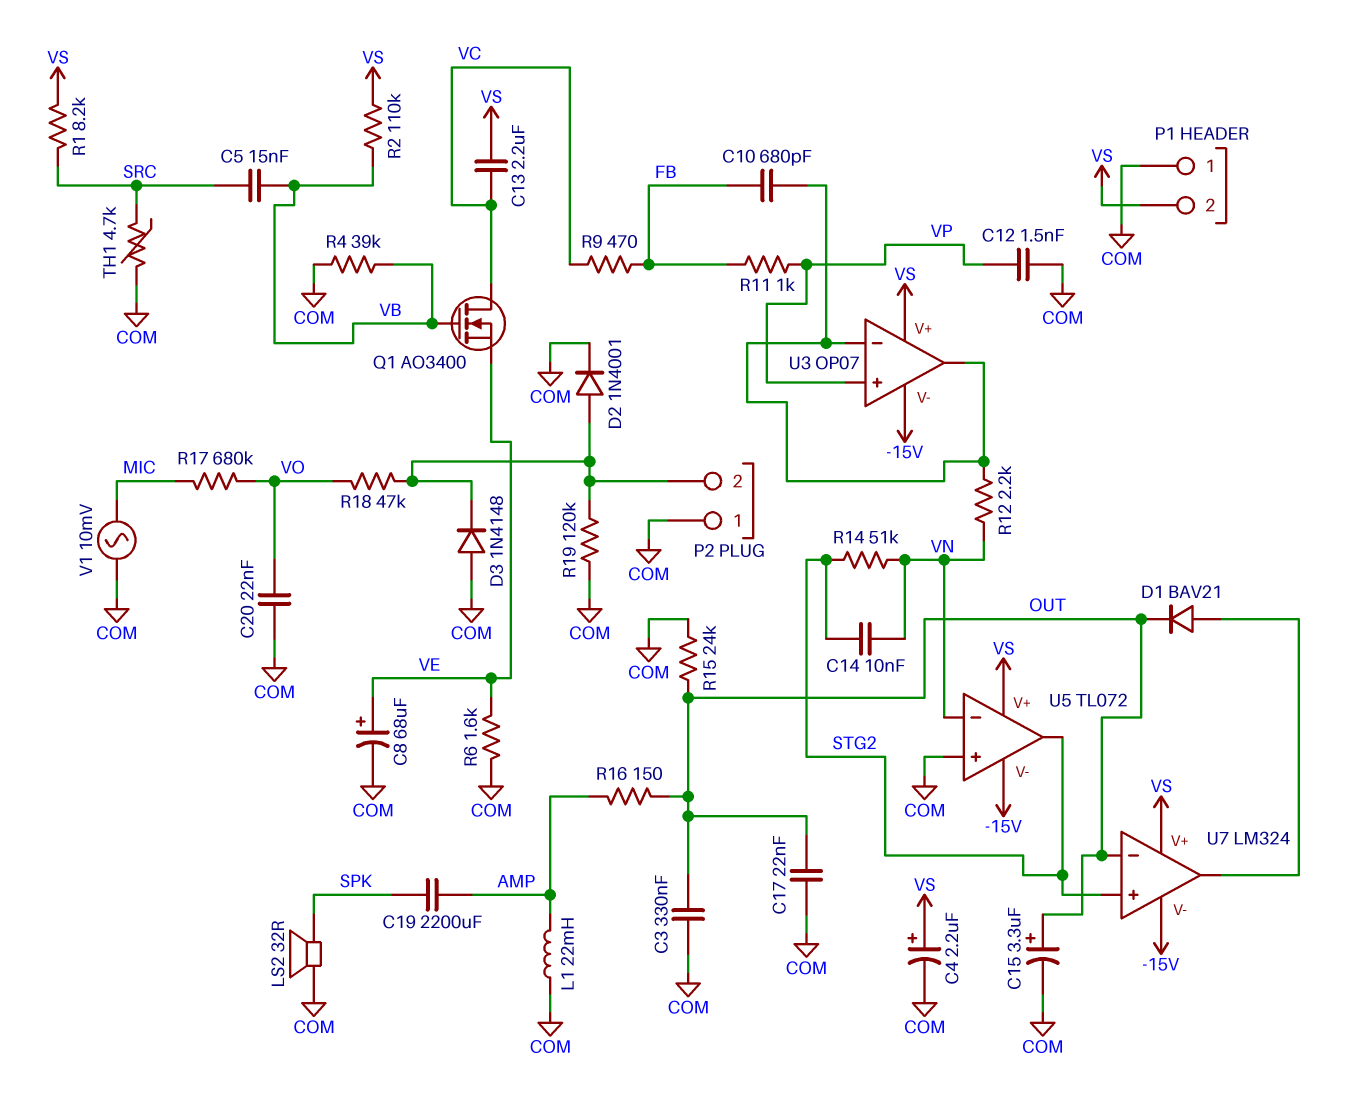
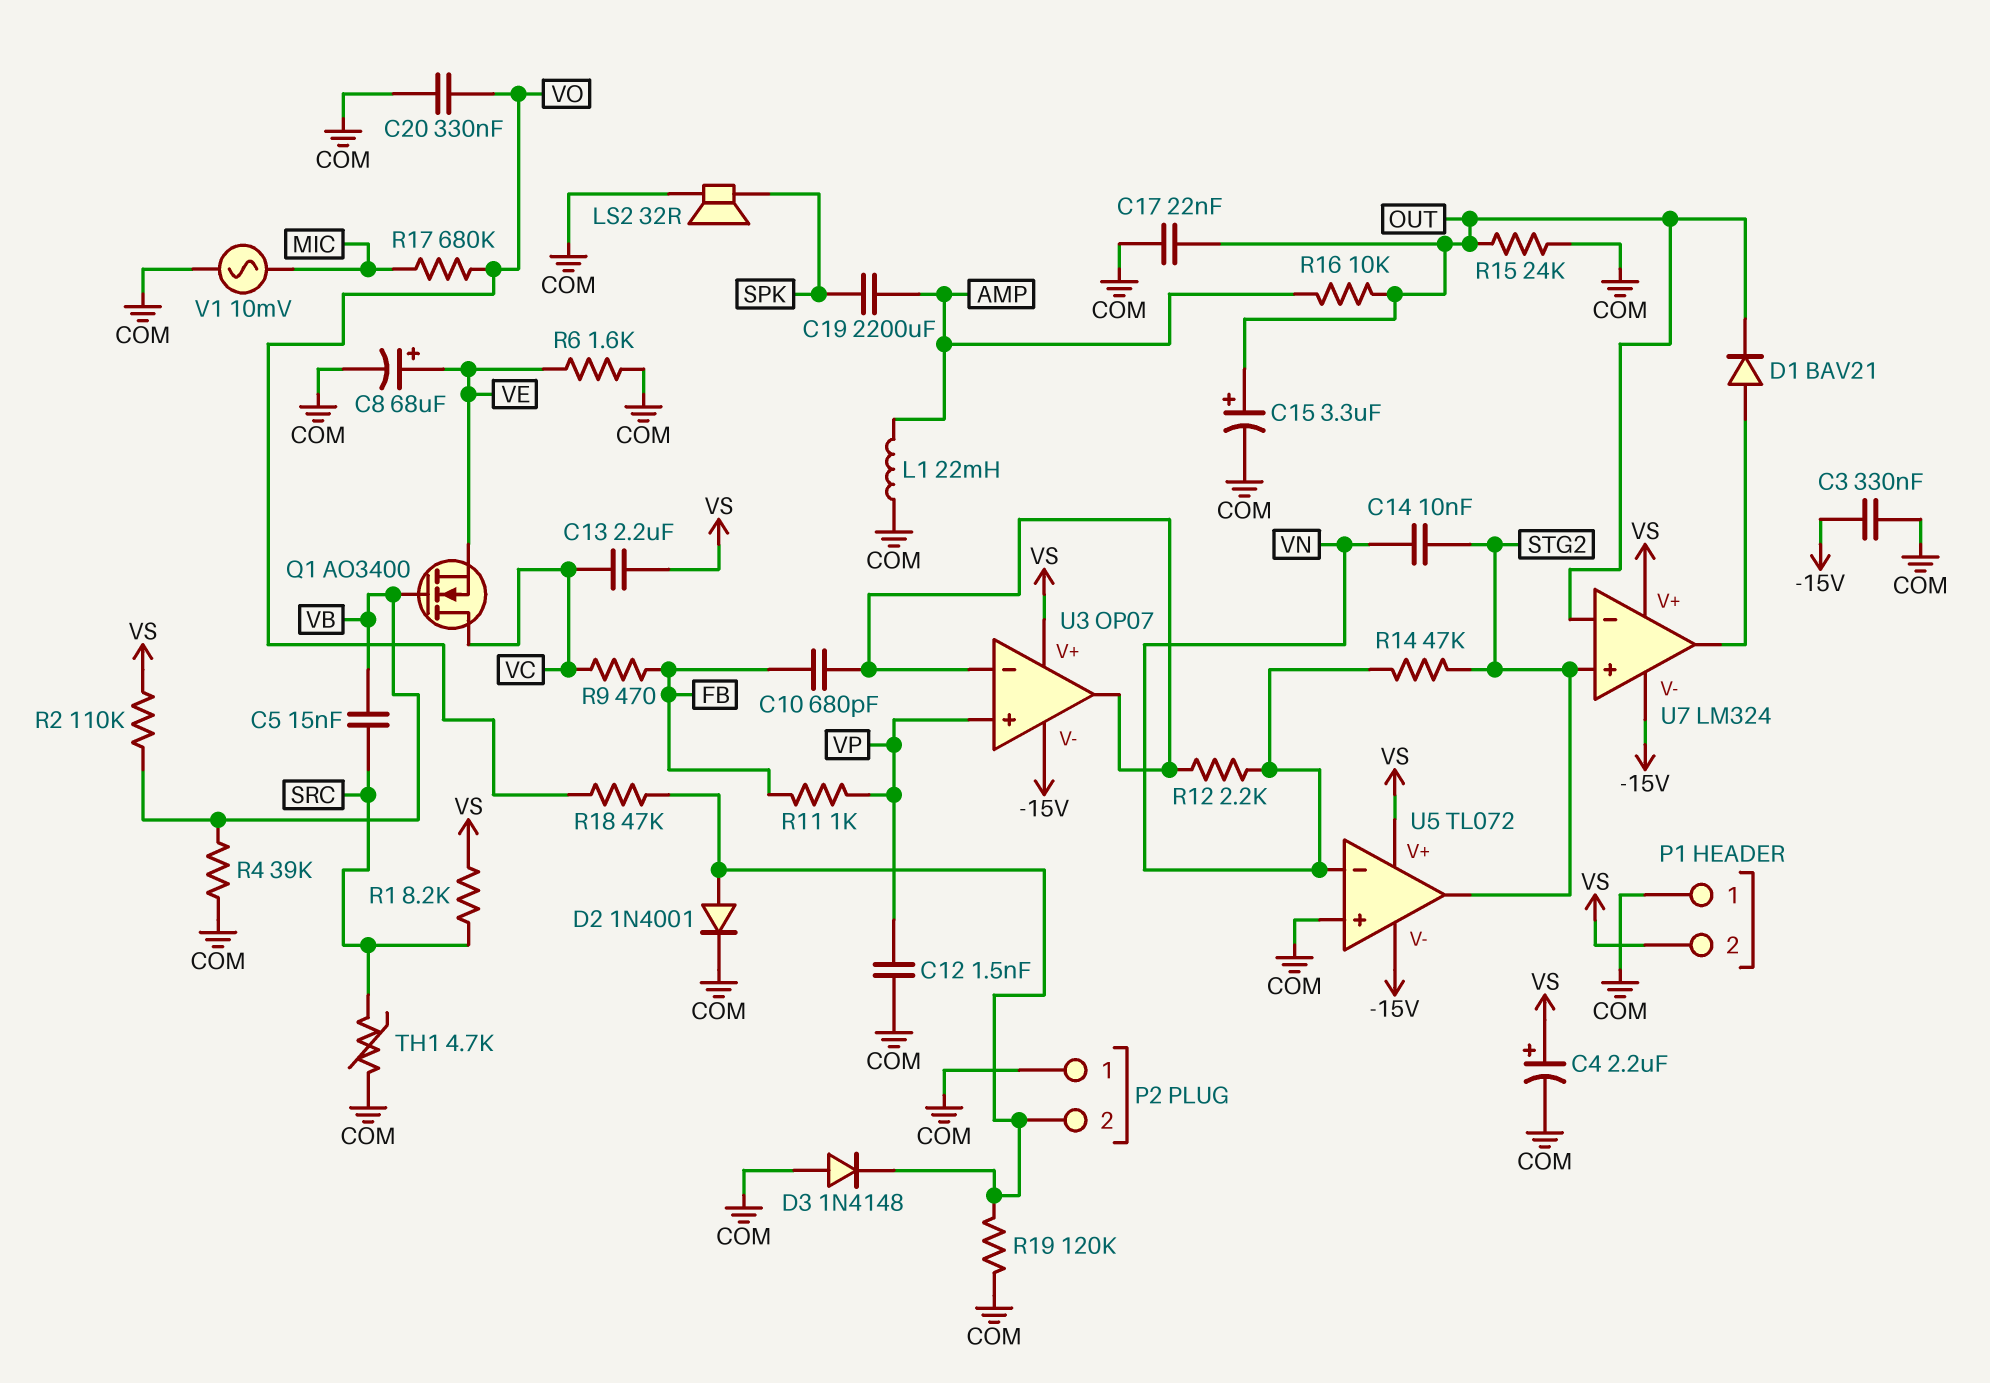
C3: 330nF (COM, OUT) -> 330nF (-15V, COM)
C20: 22nF (COM, VO) -> 330nF (COM, VO)
R14: 51k (STG2, VN) -> 47k (STG2, VN)
R16: 150 (AMP, OUT) -> 10k (AMP, OUT)

